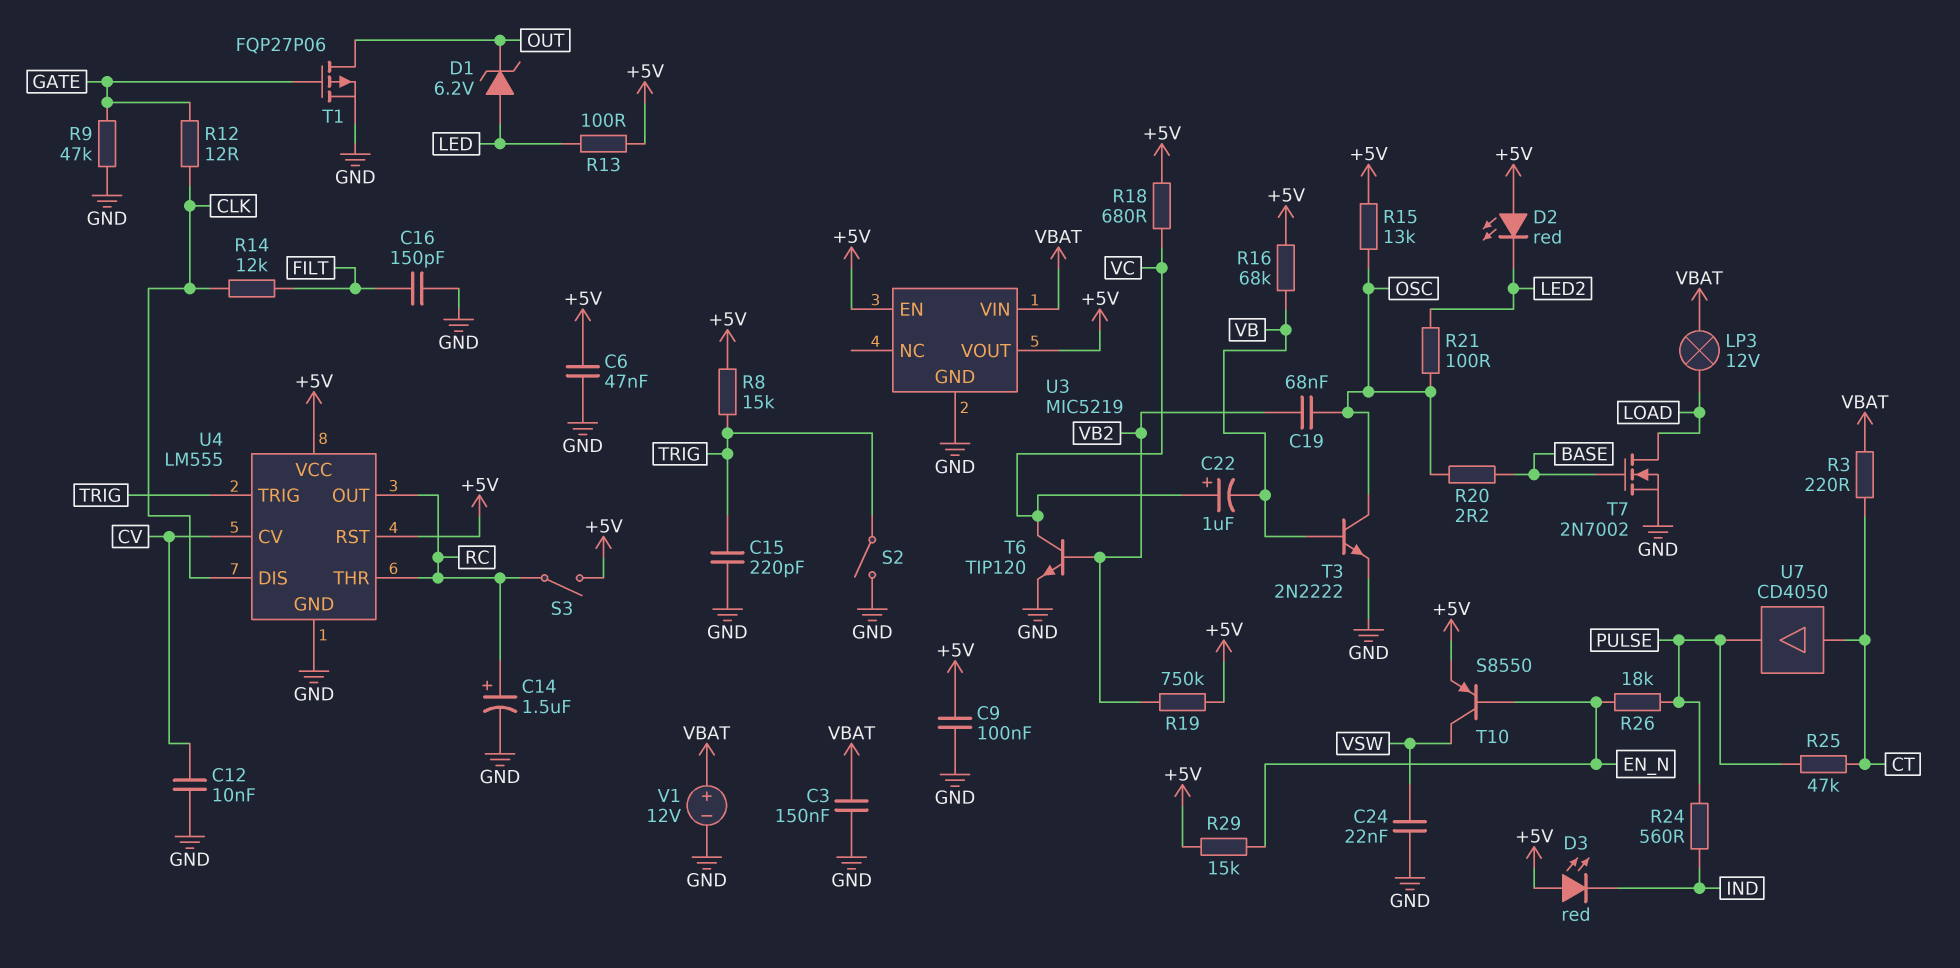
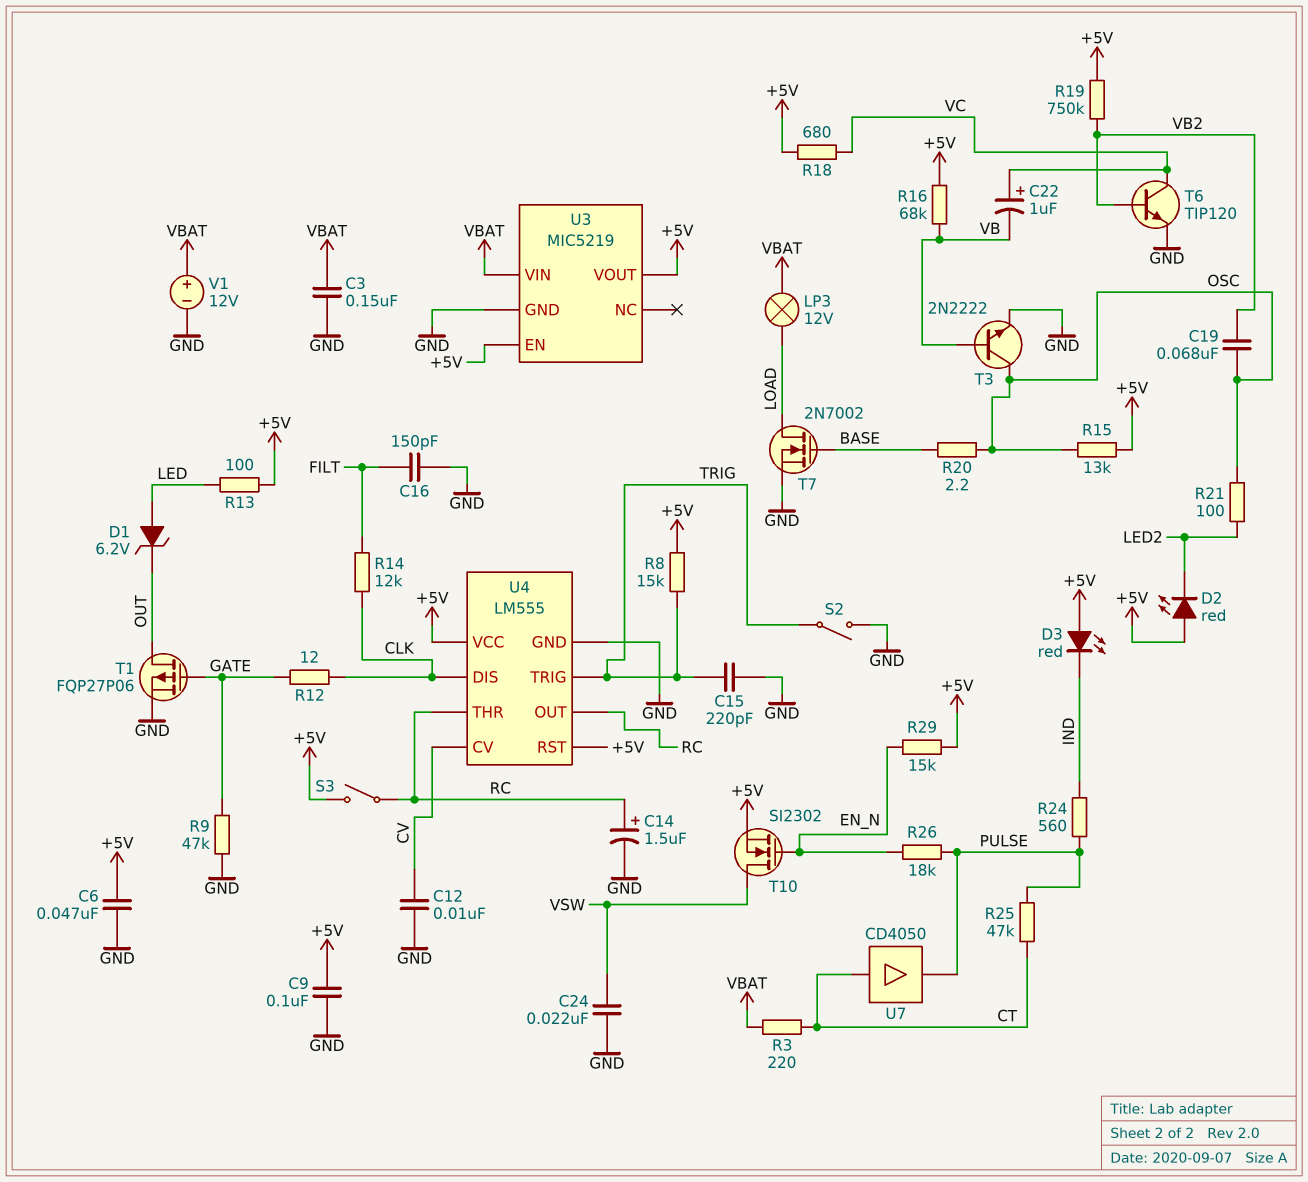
T10: PNP S8550 (B EN_N, C VSW, E +5V) -> NMOS SI2302 (G EN_N, D VSW, S +5V)

